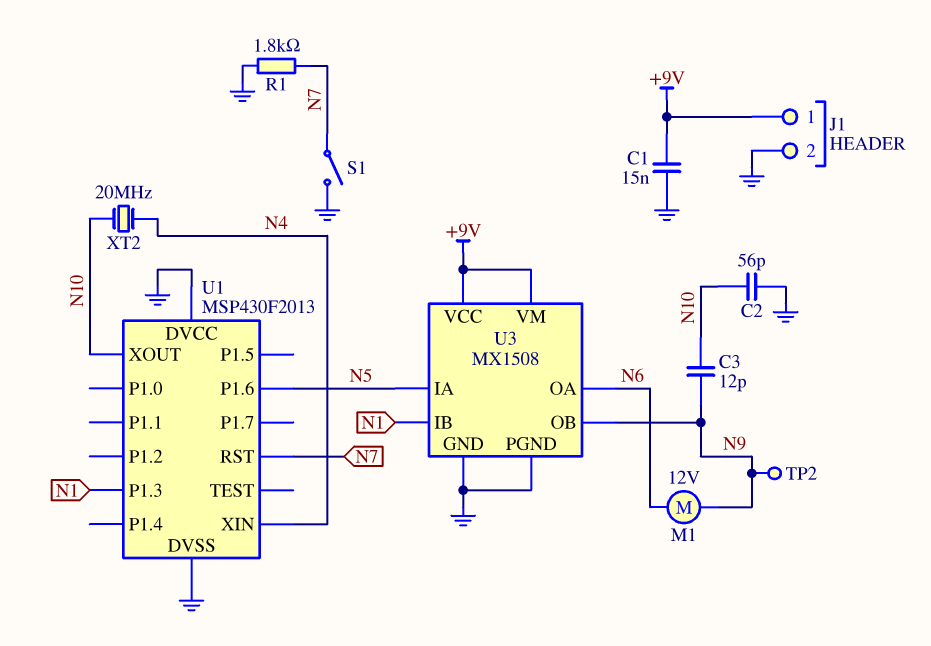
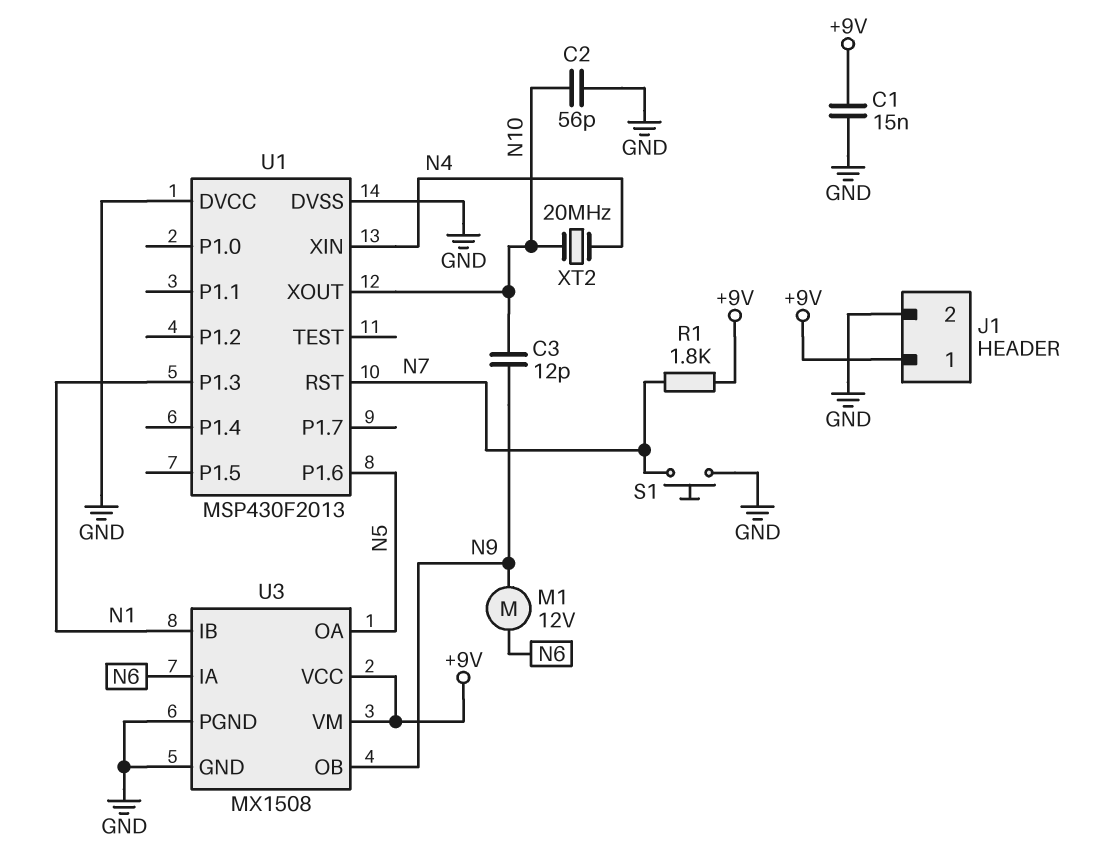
R1: 1.8k (GND, N7) -> 1.8k (+9V, N7)
S1: switch (GND, N7) -> button (GND, N7)
TP2: test point (N9) -> none
U3 pin IA: N5 -> N6
U3 pin OA: N6 -> N5

